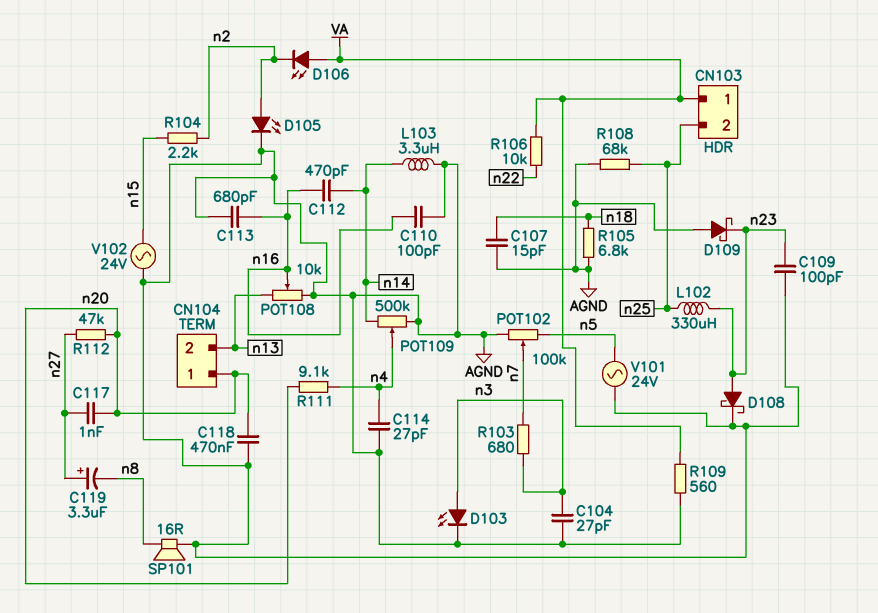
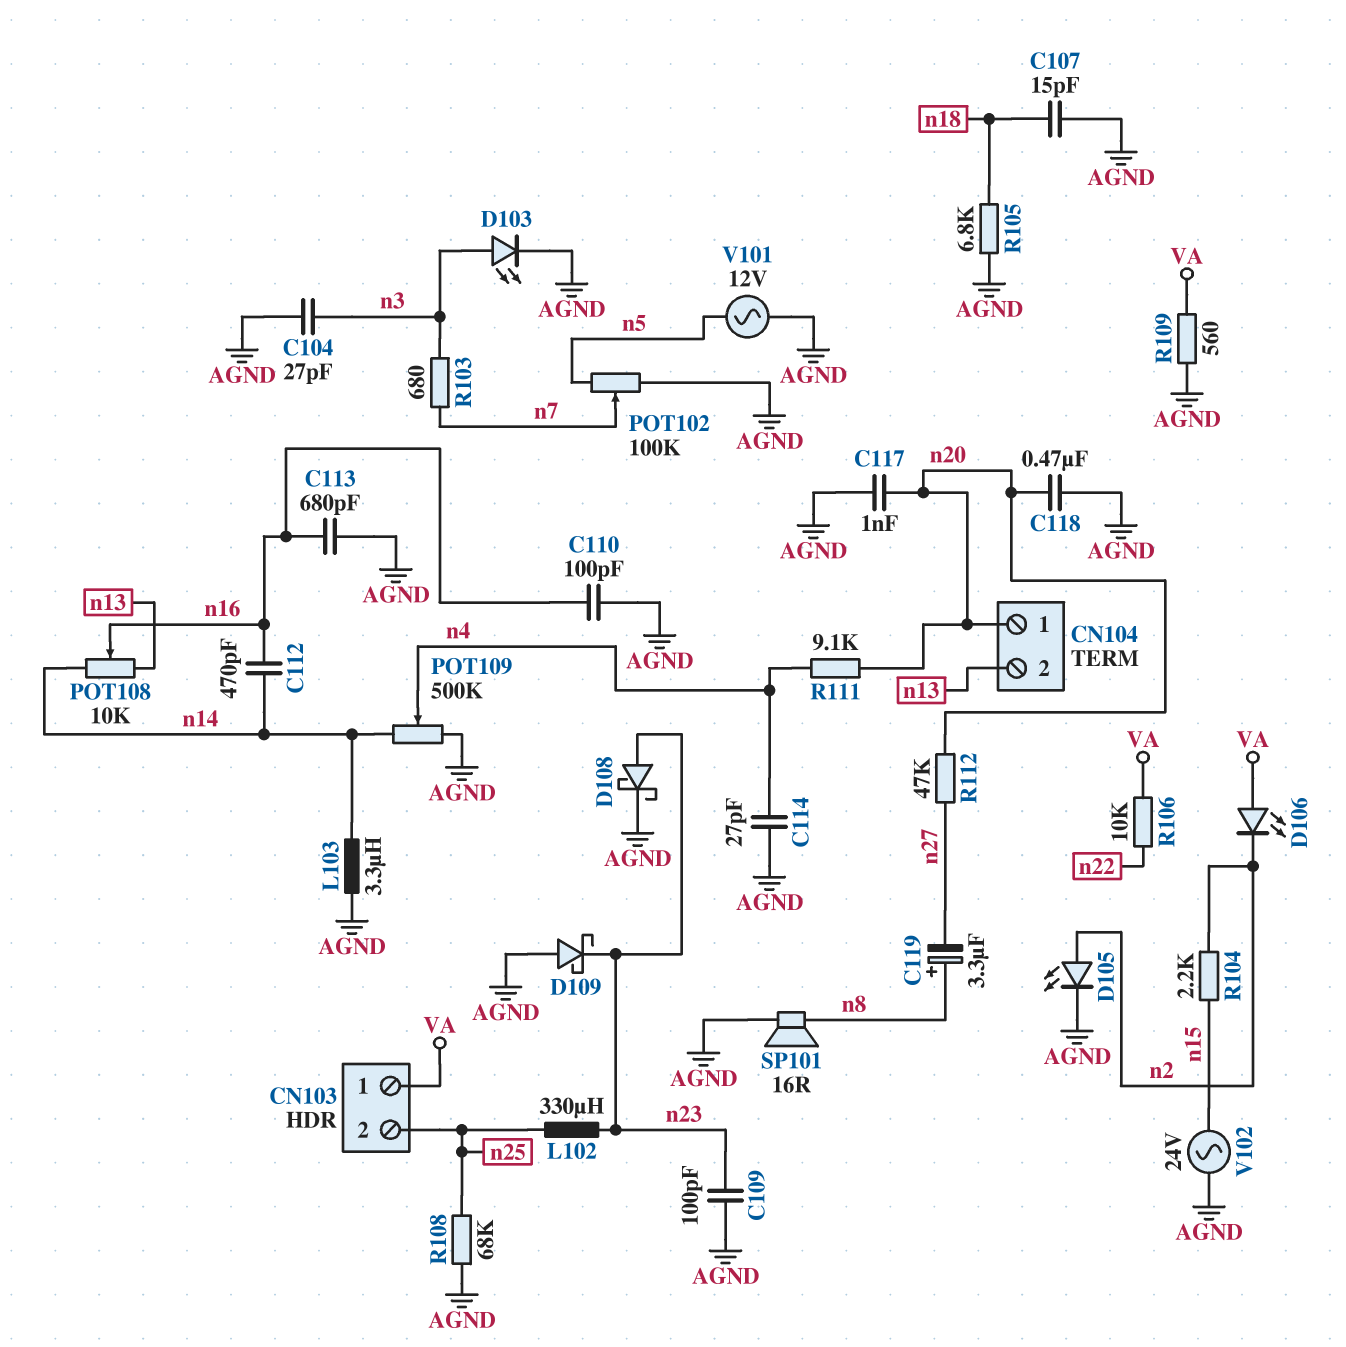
C117: 1nF (n20, n27) -> 1nF (AGND, n20)
C119: 3.3uF (plus n27, minus n8) -> 3.3uF (plus n8, minus n27)
POT108: 10k (AGND, n13, wiper n16) -> 10k (n13, n14, wiper n16)
V101: AC 24V (AGND, n5) -> AC 12V (AGND, n5)

